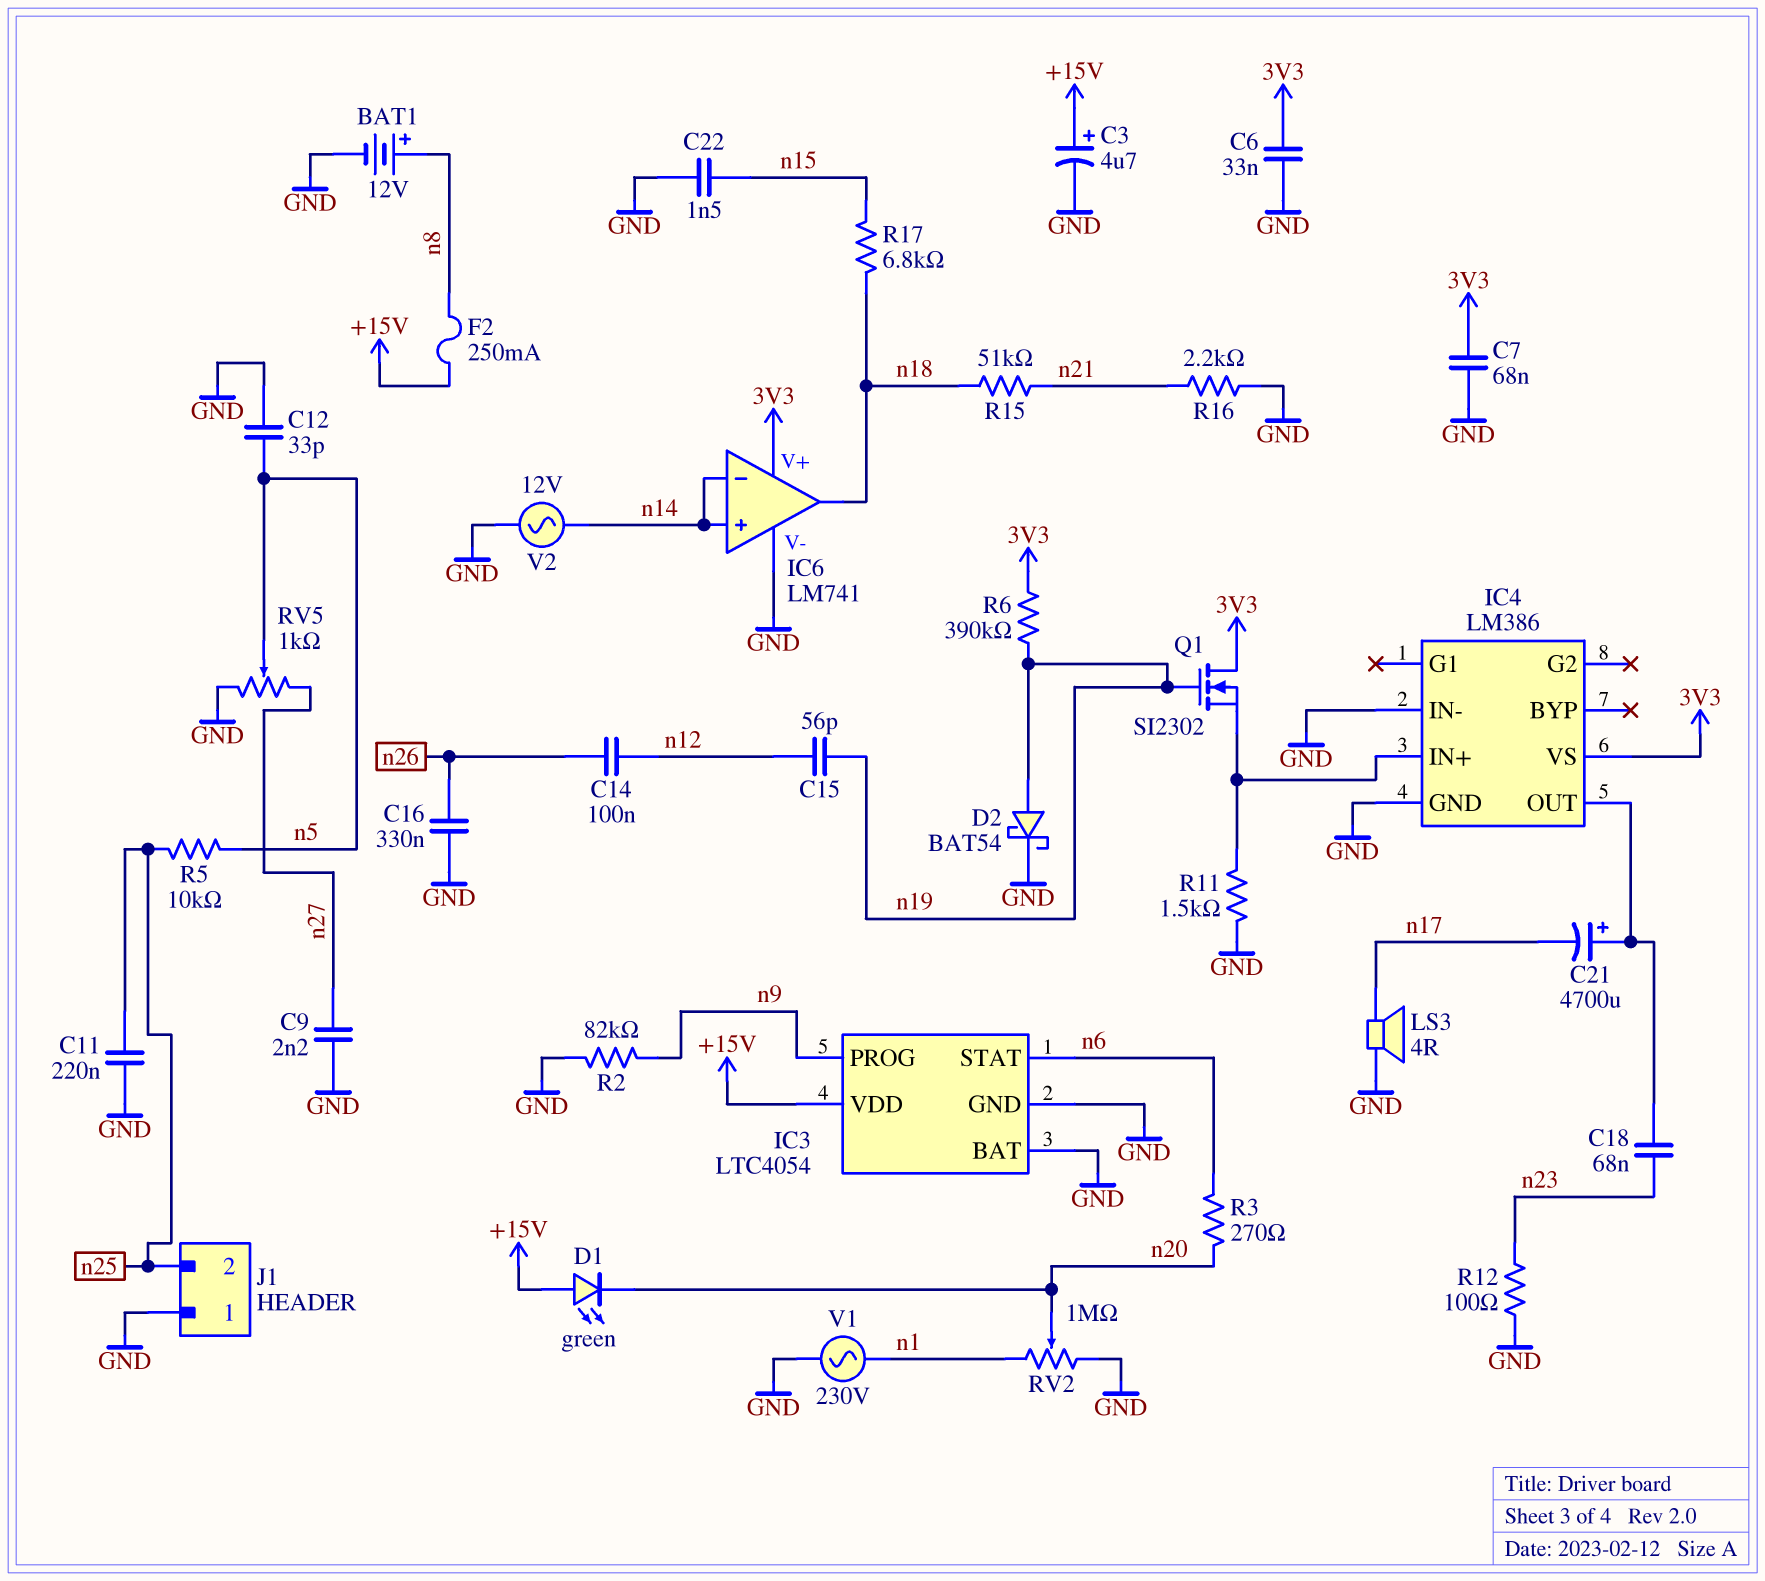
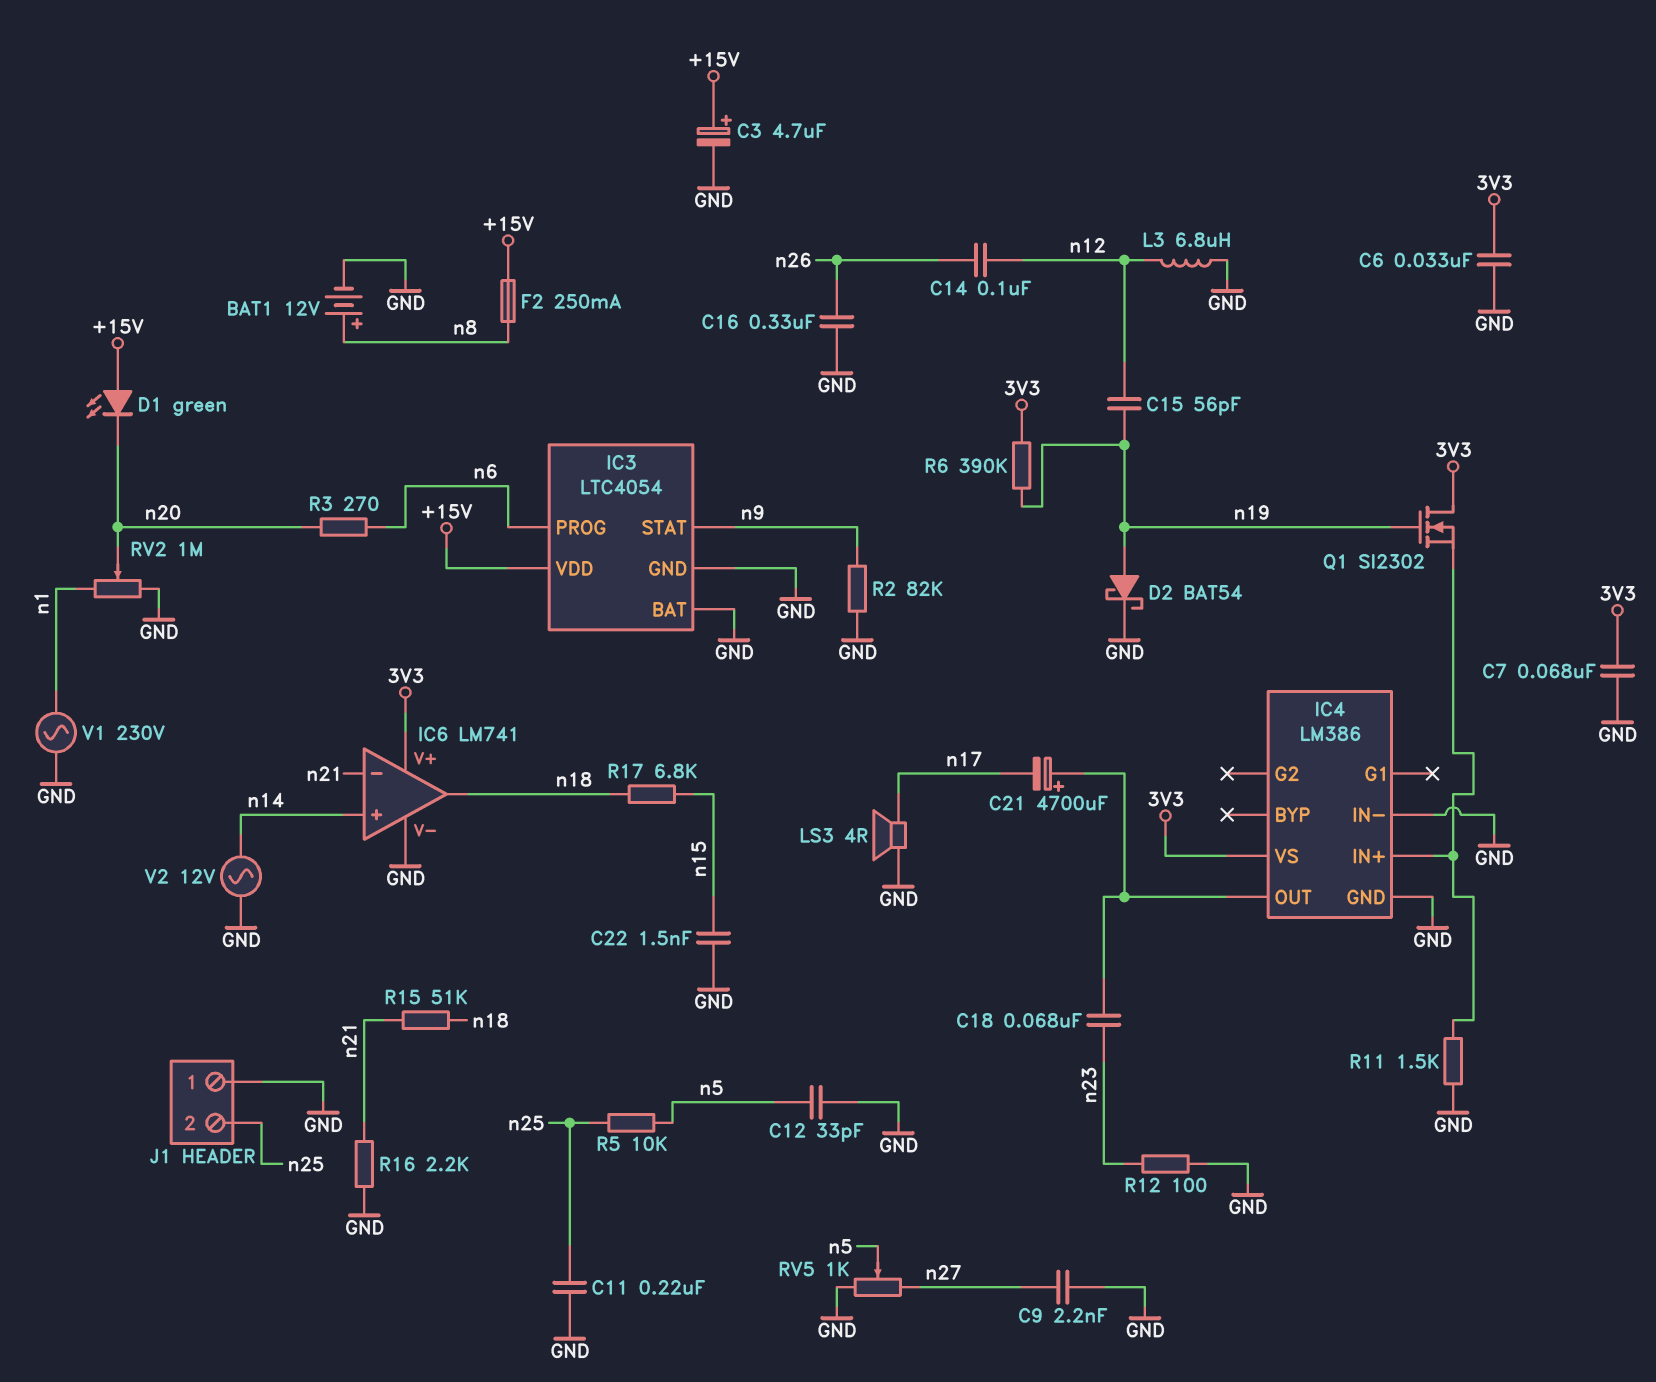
IC3 pin PROG: n9 -> n6
IC3 pin STAT: n6 -> n9
IC6 pin in-: n14 -> n21
L3: none -> 6.8uH (GND, n12)

